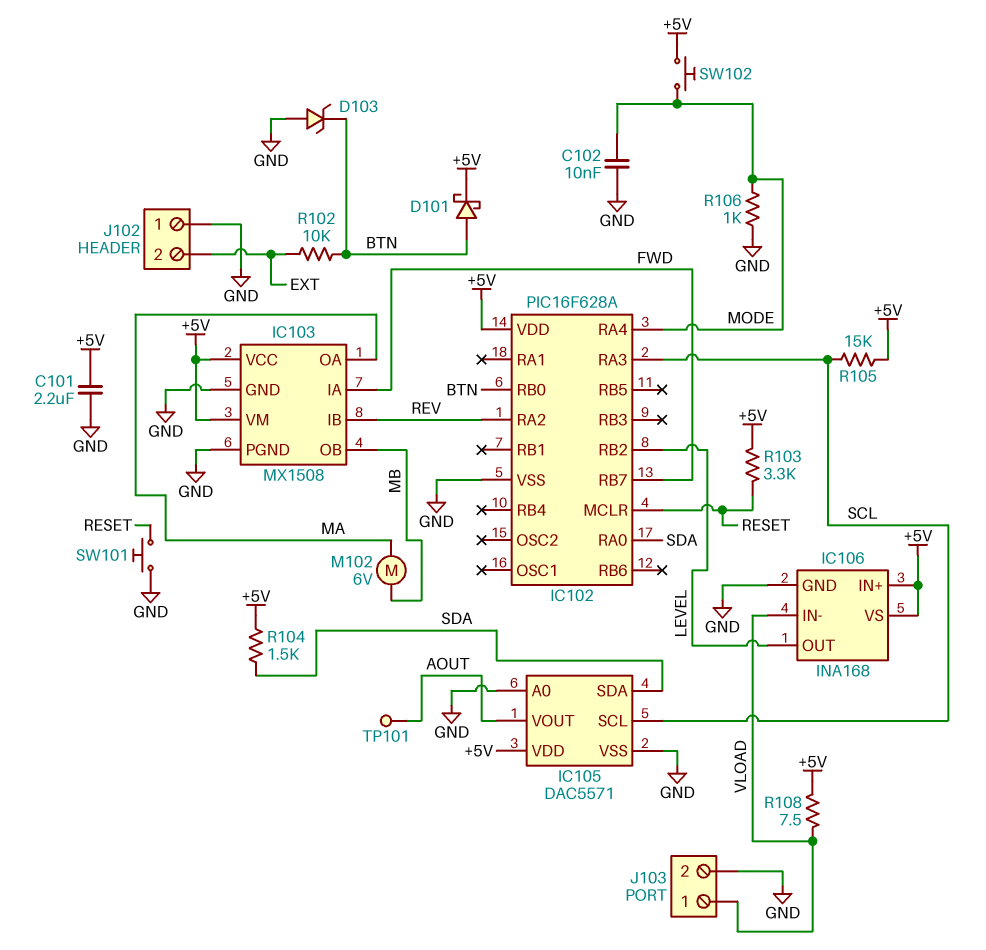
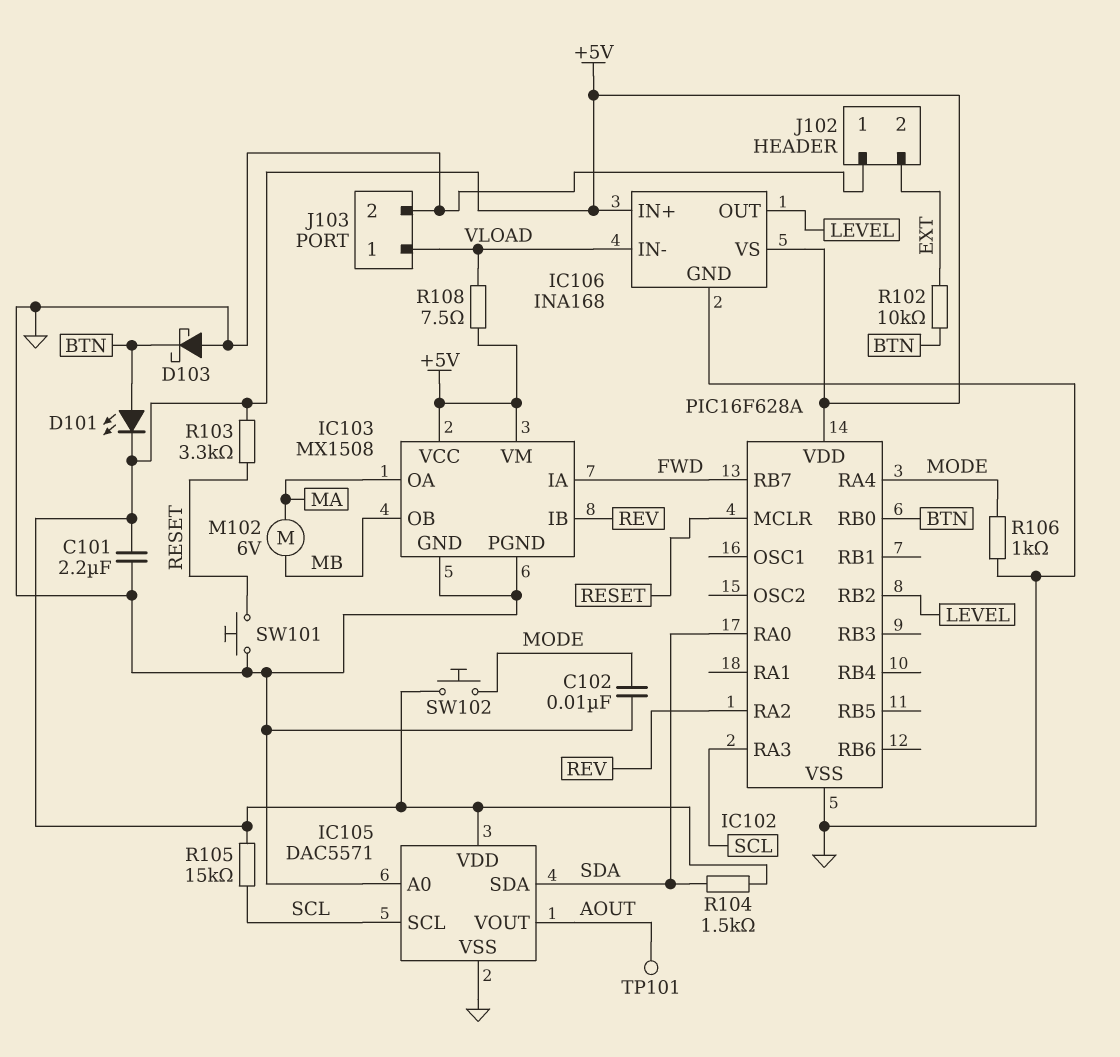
D101: schottky (A BTN, K +5V) -> LED (A BTN, K +5V)
D103: zener (A GND, K BTN) -> schottky (A GND, K BTN)

